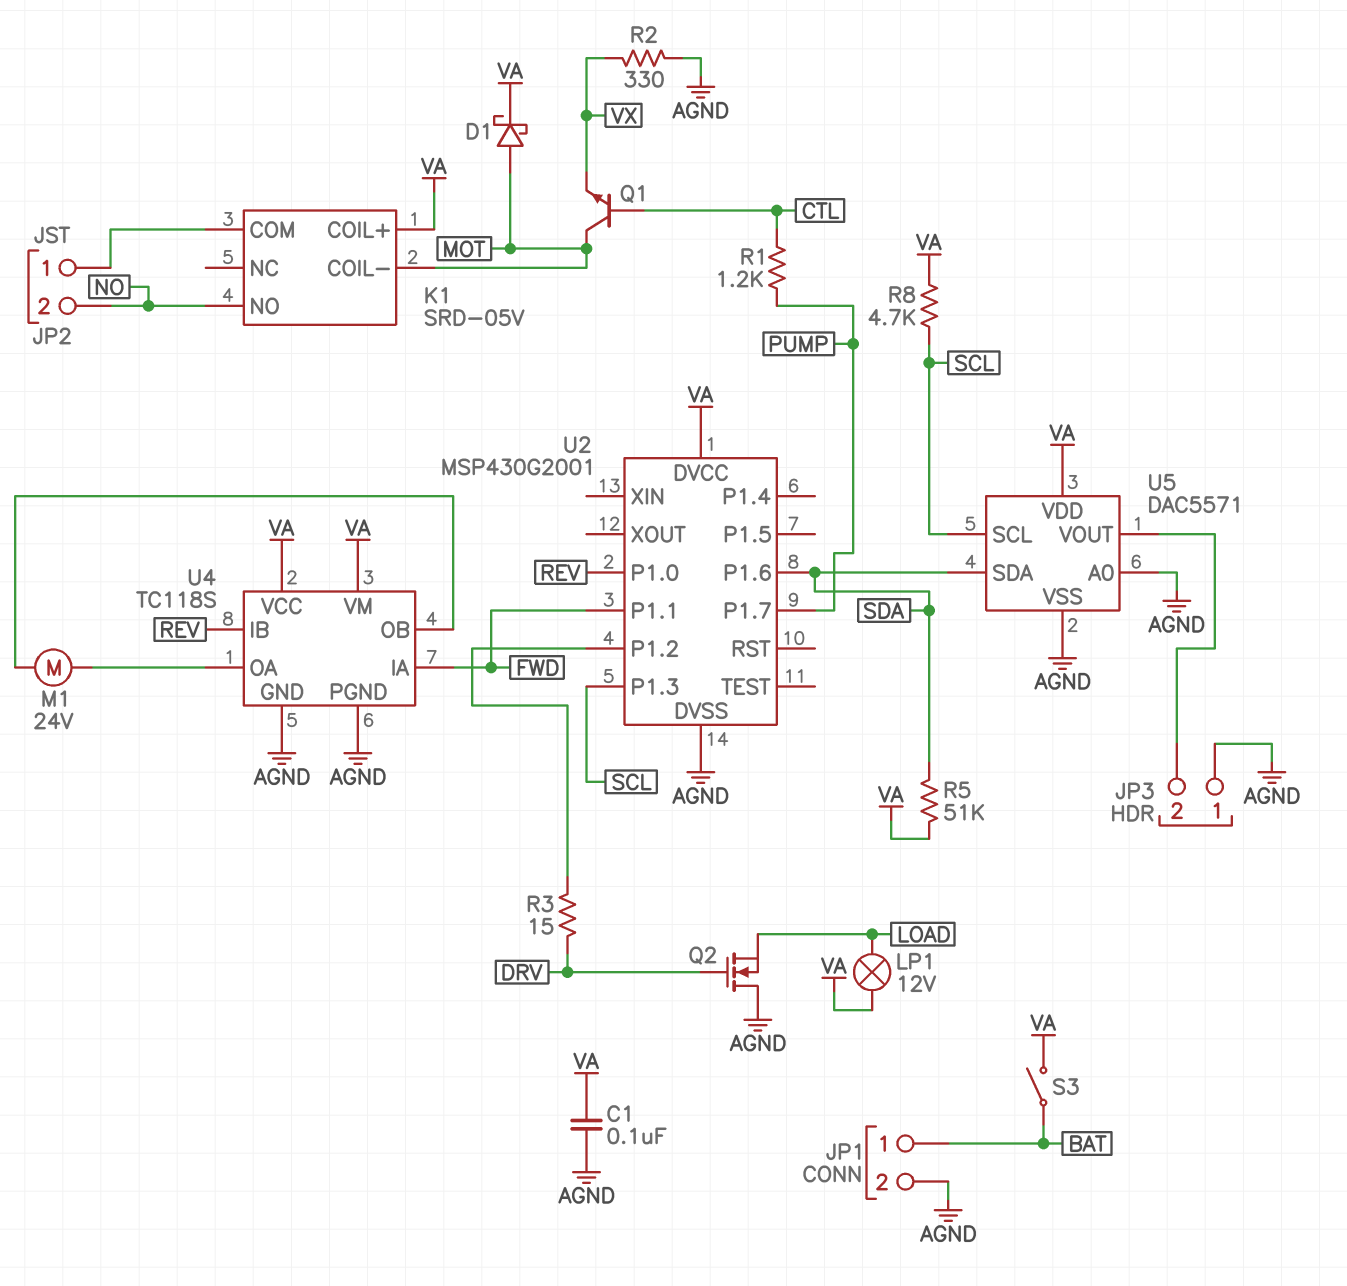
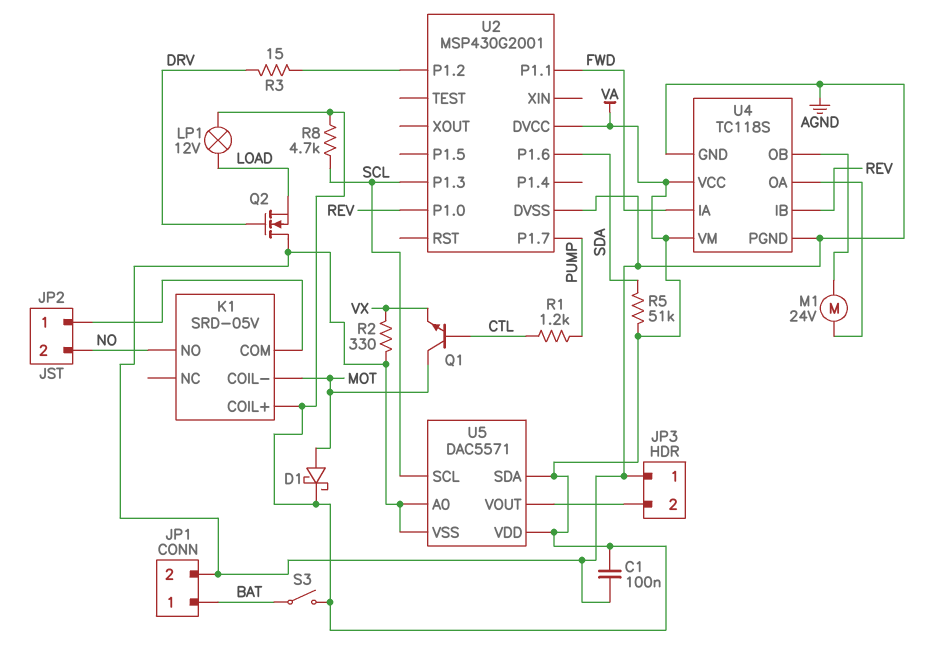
U5 pin SDA: SDA -> VA

